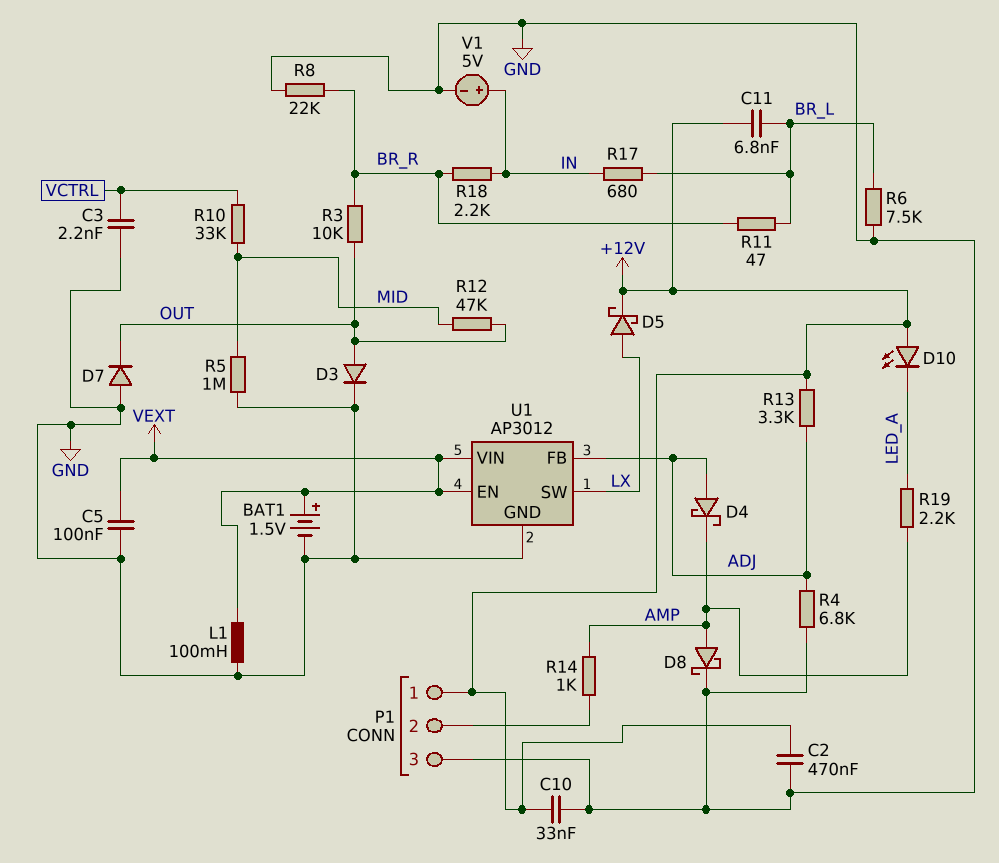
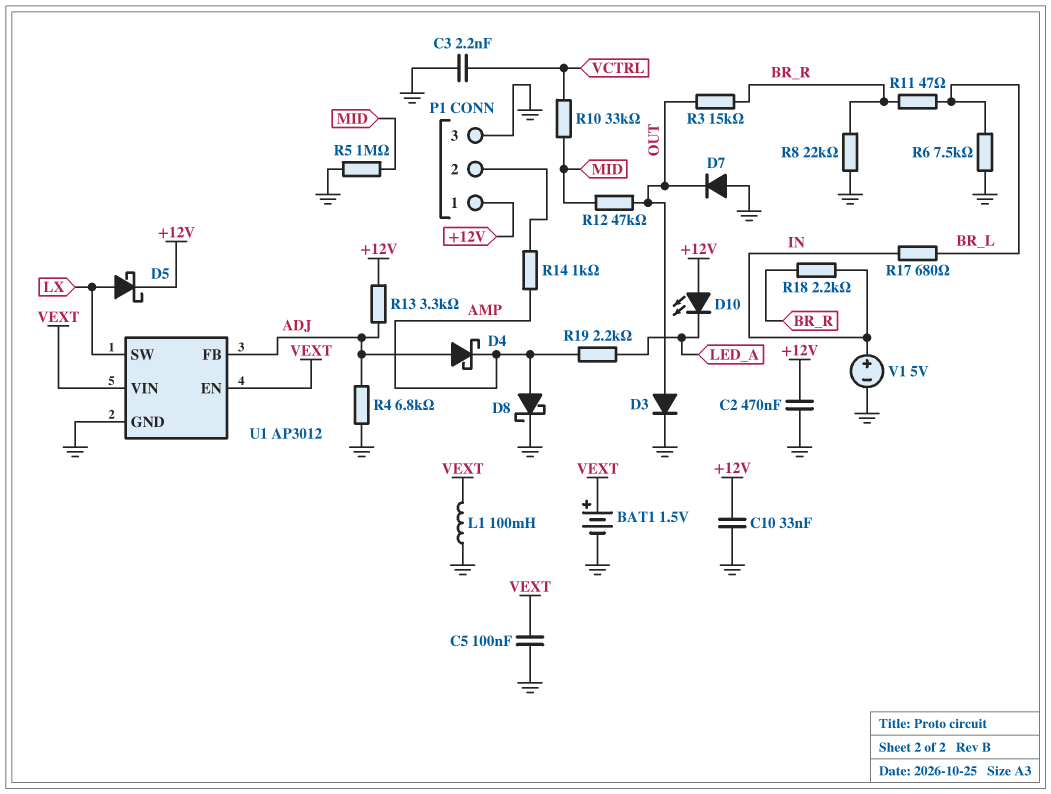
C11: 6.8nF (+12V, BR_L) -> none
R3: 10k (BR_R, OUT) -> 15k (BR_R, OUT)

